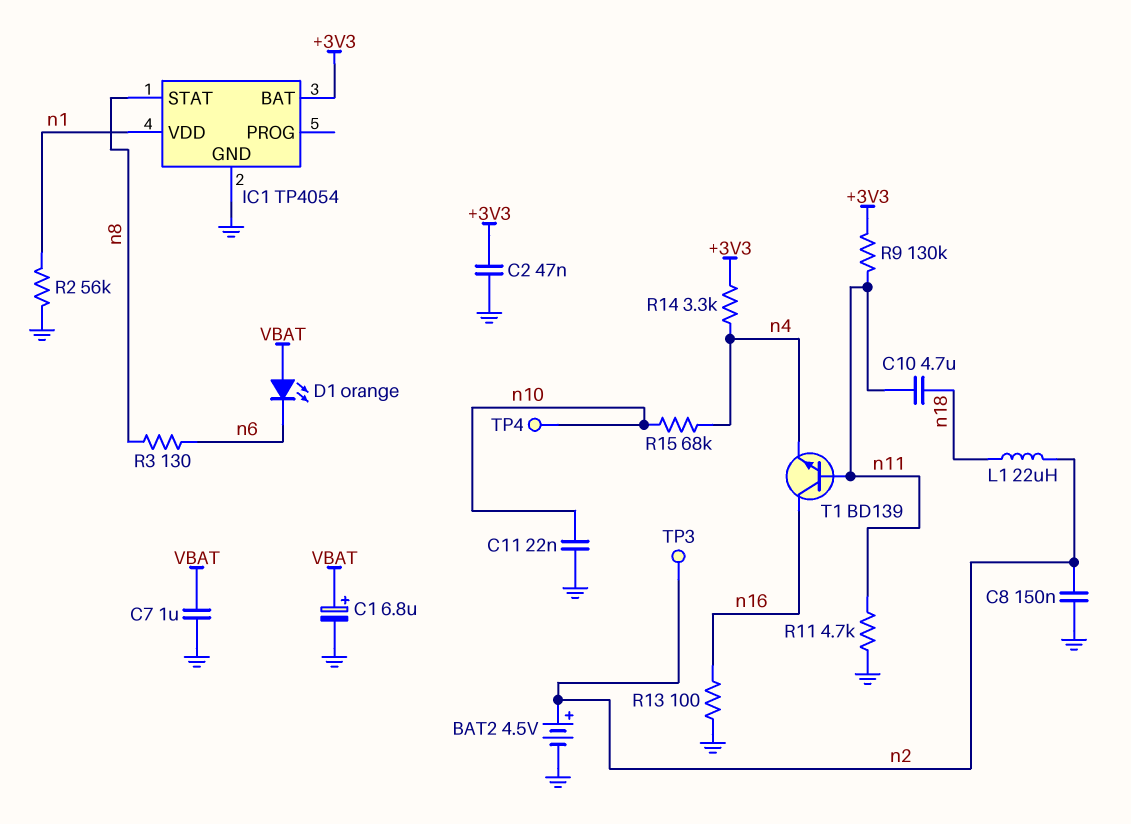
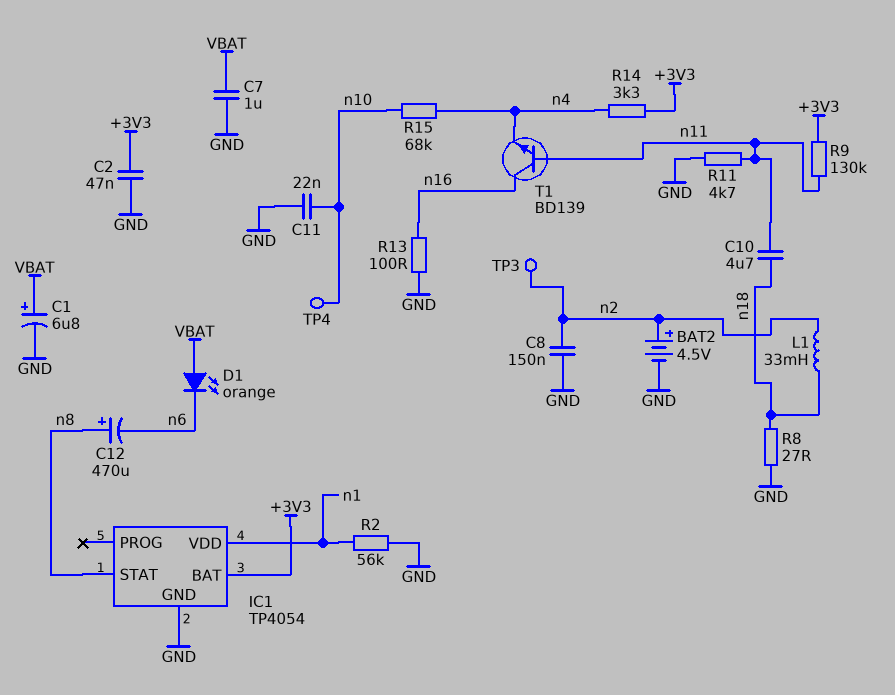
C12: none -> 470uF (plus n8, minus n6)
L1: 22uH (n2, n18) -> 33mH (n2, n18)
R3: 130 (n6, n8) -> none
R8: none -> 27 (GND, n18)

